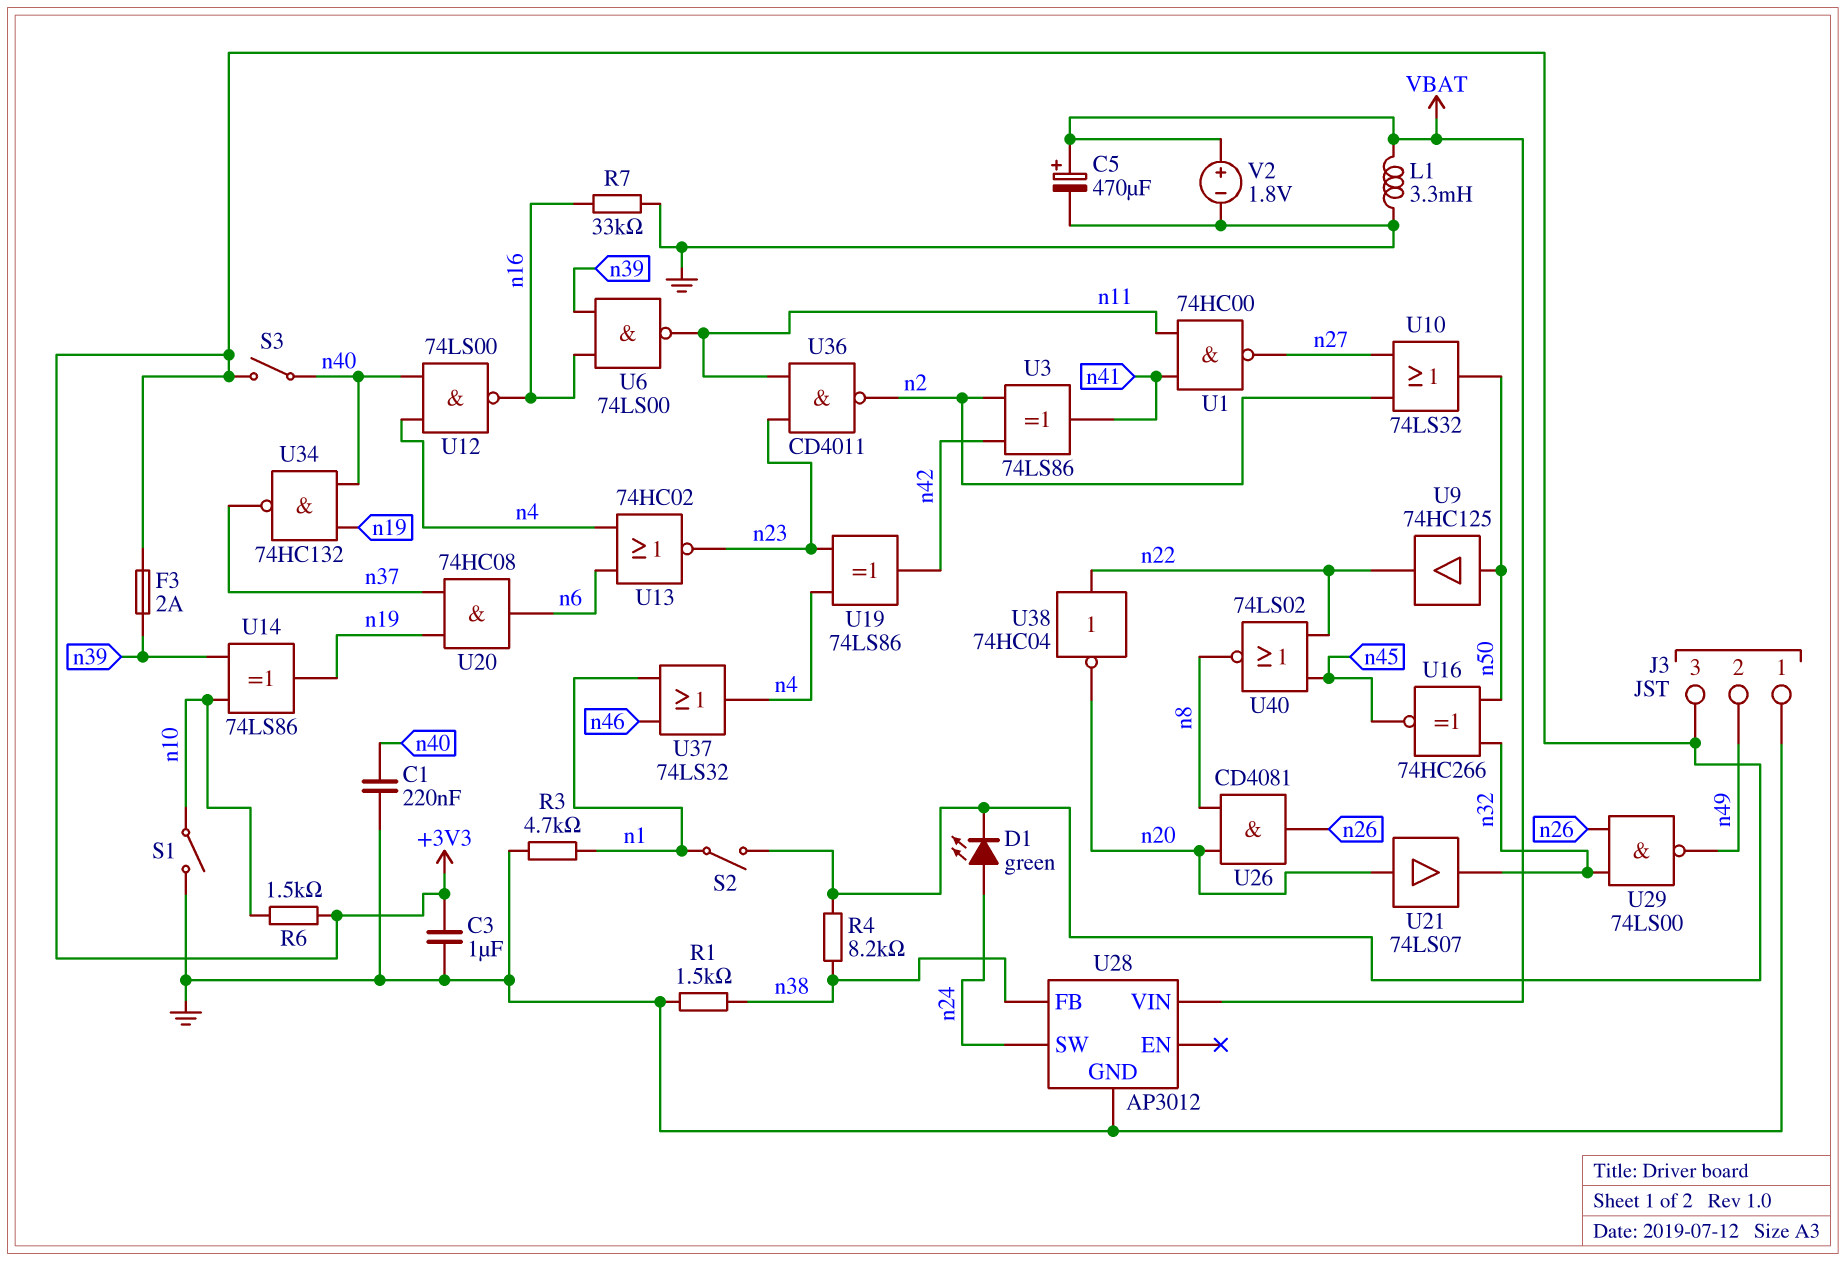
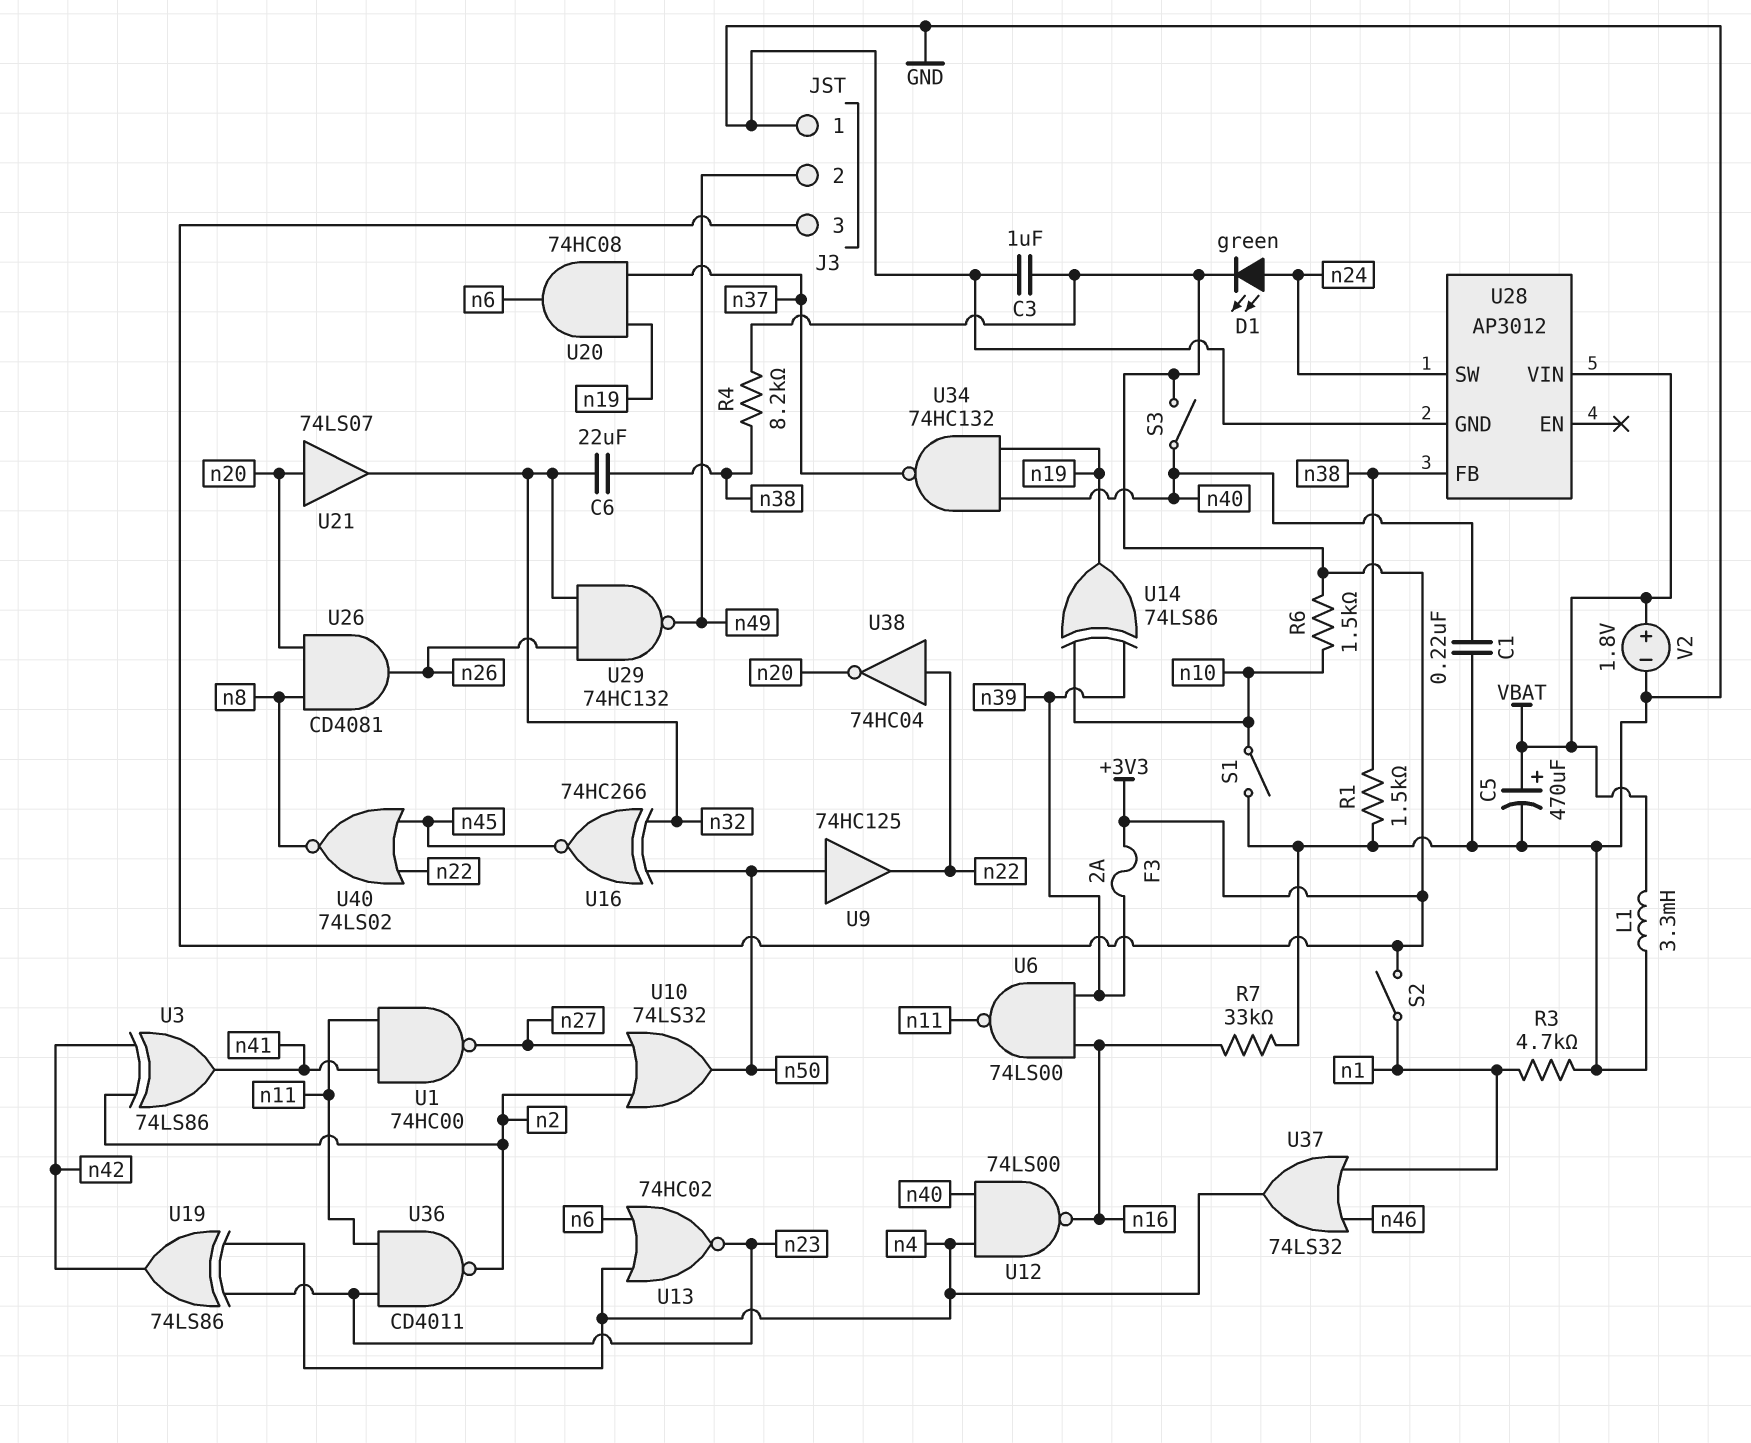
C6: none -> 22uF (n32, n38)
U29: NAND 74LS00 (in n26, in n32, out n49) -> NAND 74HC132 (in n26, in n32, out n49)

